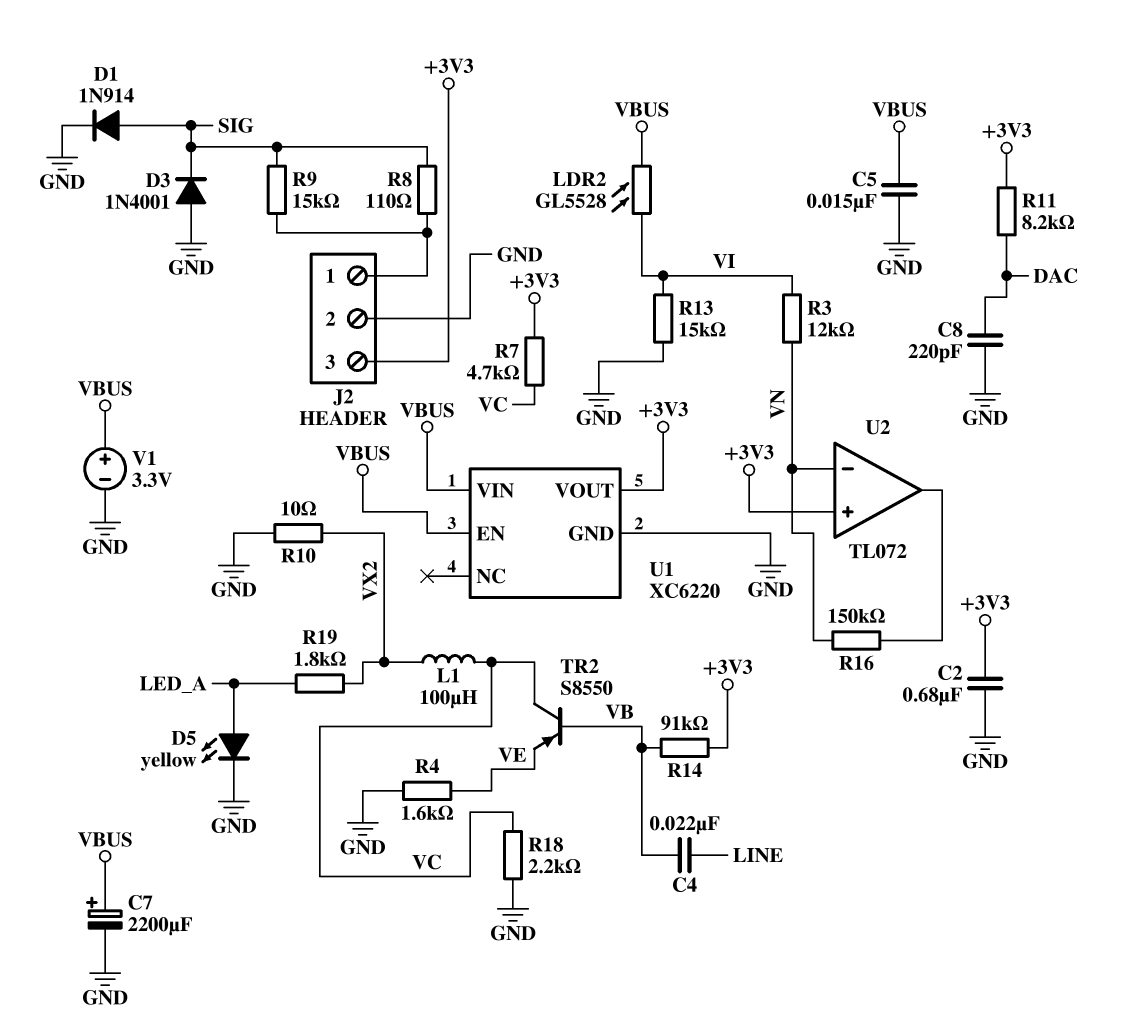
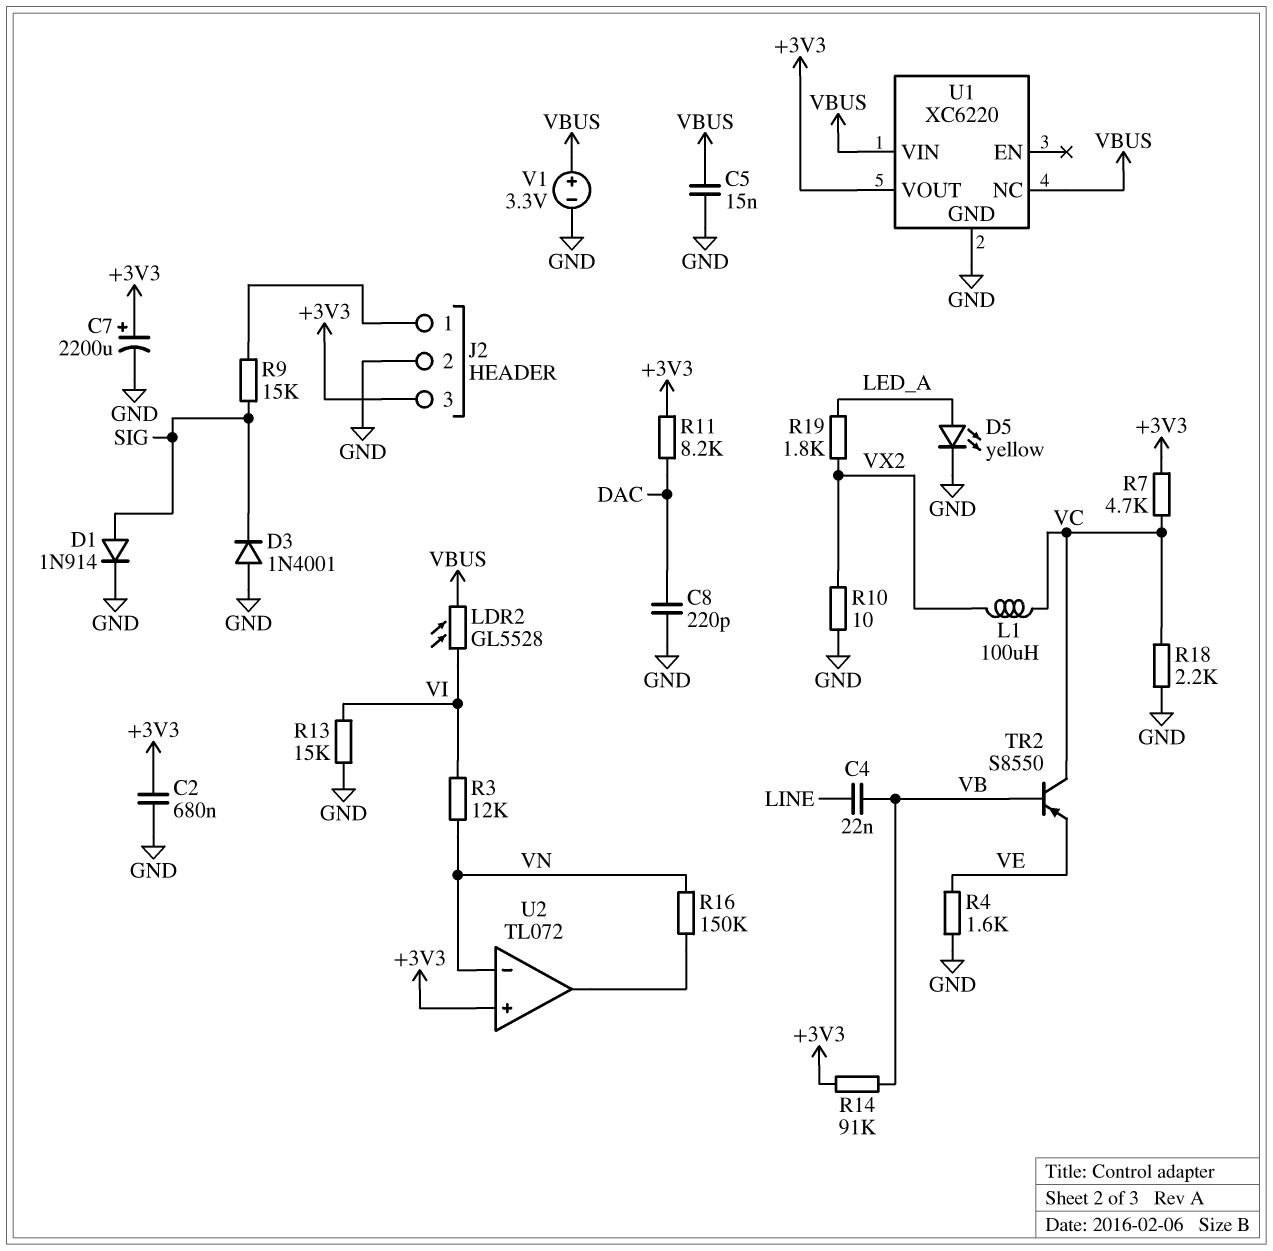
C7: 2200uF (plus VBUS, minus GND) -> 2200uF (plus +3V3, minus GND)
R8: 110 (J2/1, SIG) -> none
U1 pin EN: VBUS -> none
U1 pin NC: none -> VBUS

